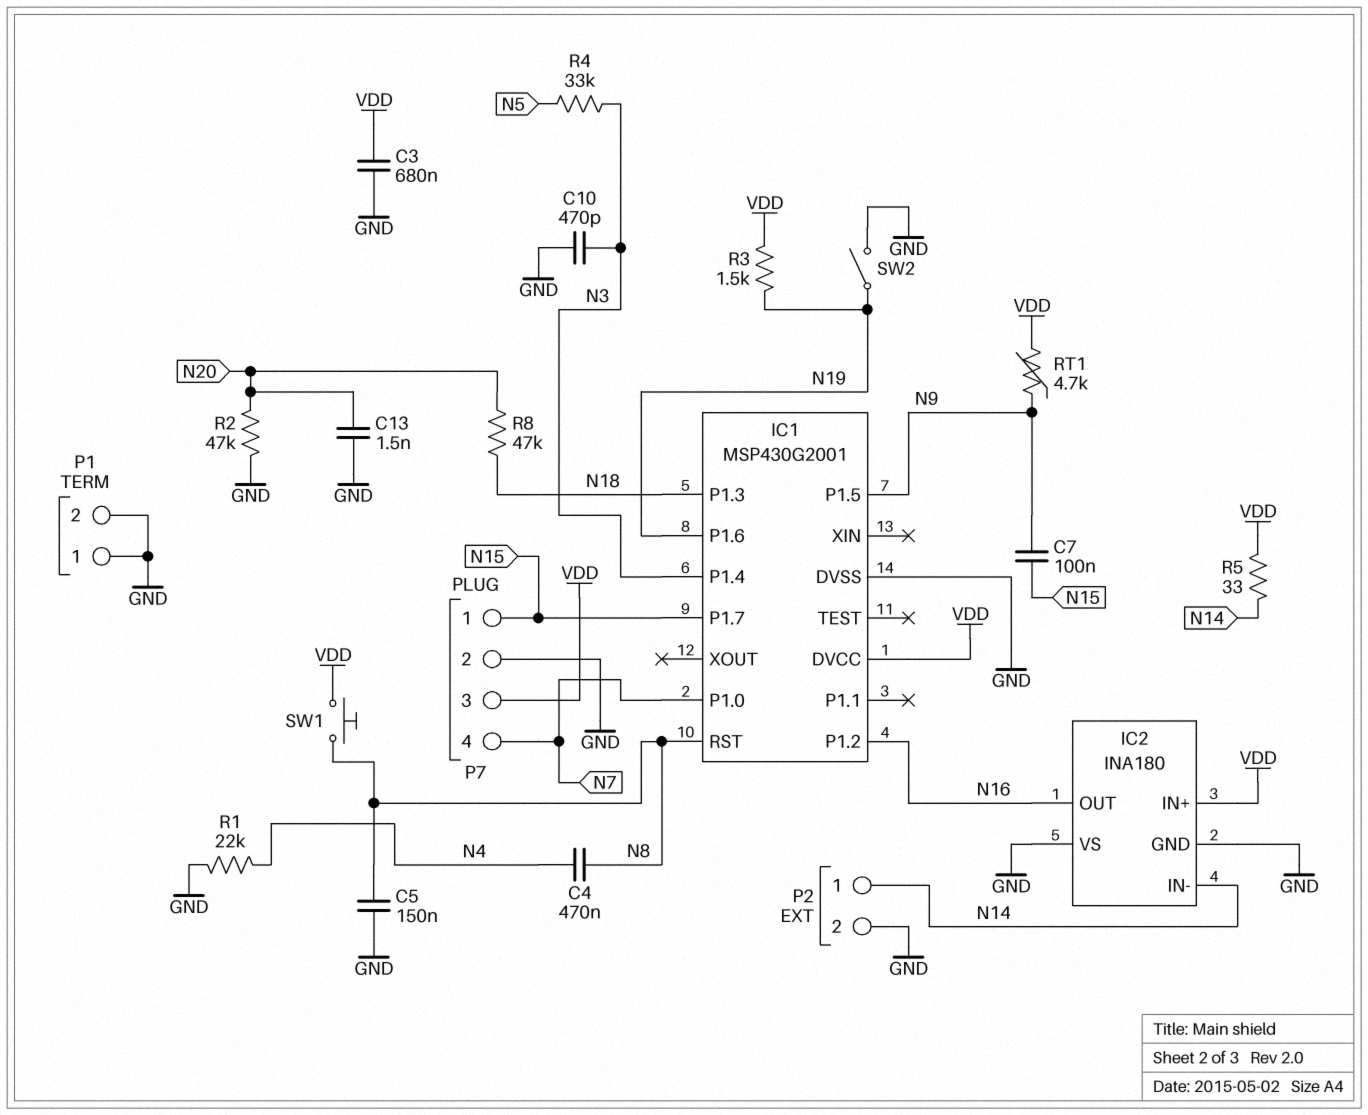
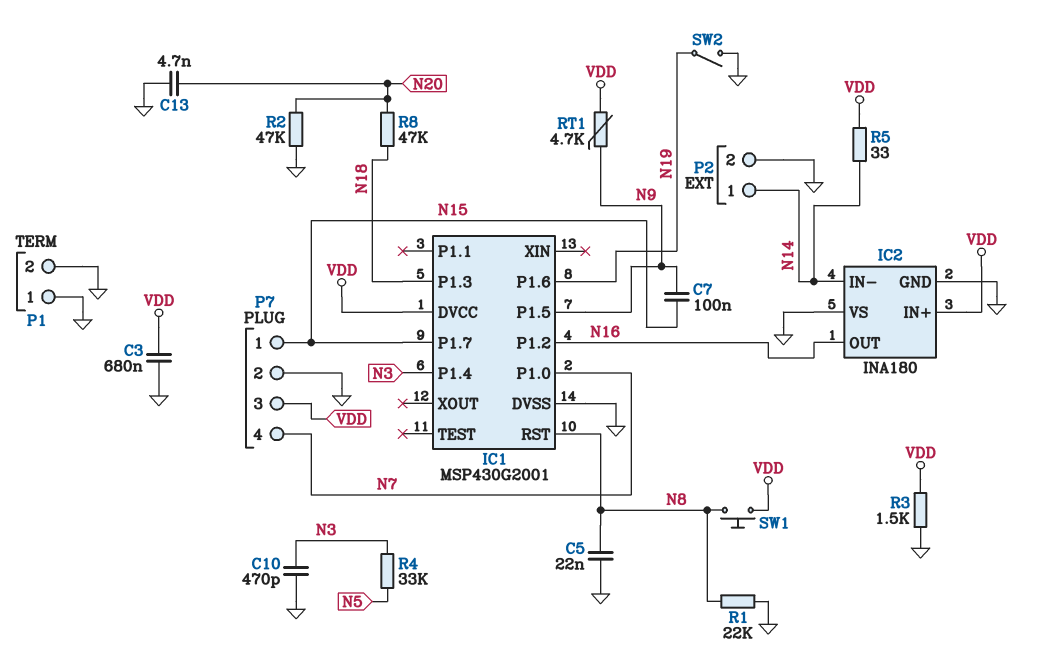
C4: 470nF (N4, N8) -> none
C5: 150nF (GND, N8) -> 22nF (GND, N8)
C13: 1.5nF (GND, N20) -> 4.7nF (GND, N20)
R1: 22k (GND, N4) -> 22k (GND, N8)
R3: 1.5k (N19, VDD) -> 1.5k (GND, VDD)

